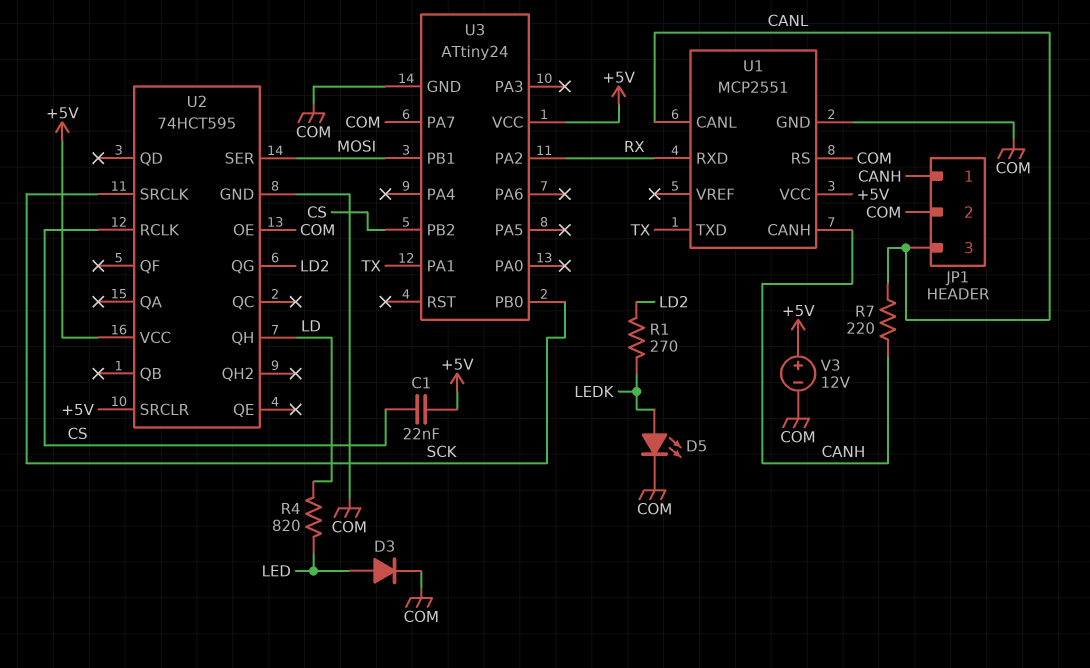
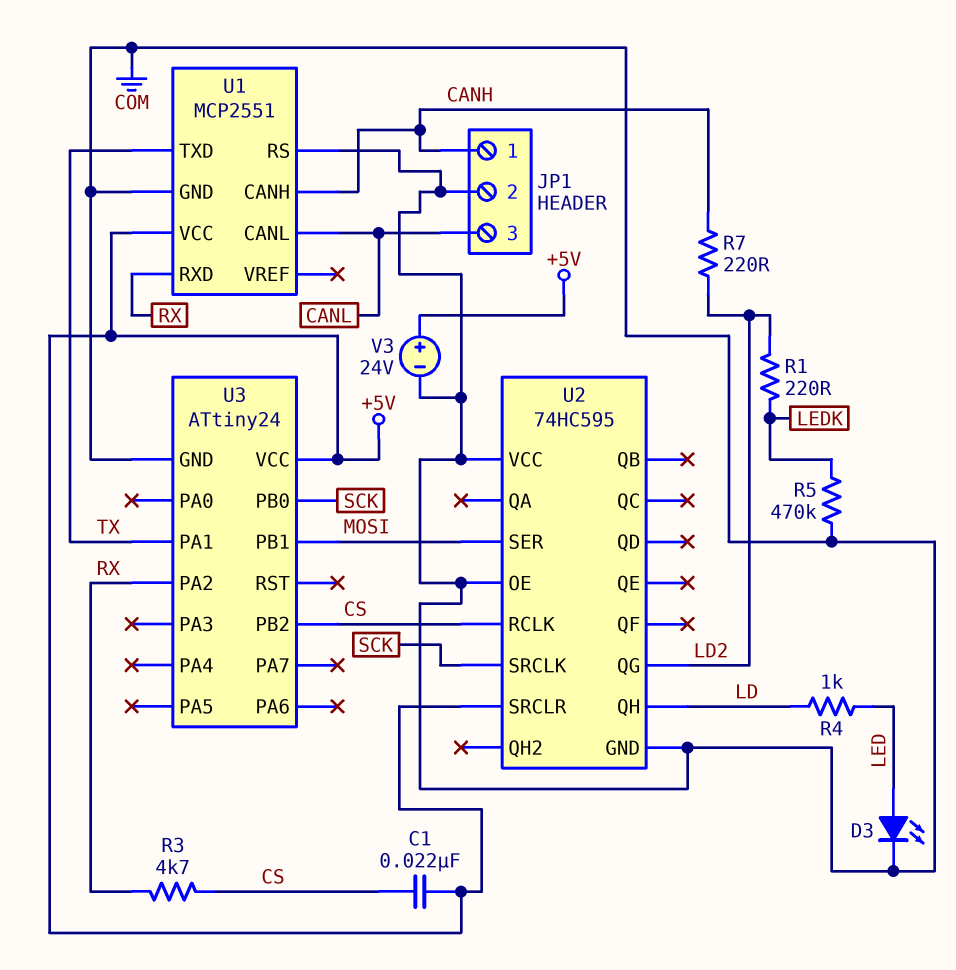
D3: diode (A LED, K COM) -> LED (A LED, K COM)
D5: LED (A LEDK, K COM) -> none
R1: 270 (LD2, LEDK) -> 220 (LD2, LEDK)
R3: none -> 4.7k (CS, RX)
R4: 820 (LD, LED) -> 1k (LD, LED)
R5: none -> 470k (COM, LEDK)
R7: 220 (CANH, CANL) -> 220 (CANH, LD2)
U2: 74HCT595 -> 74HC595
U2 pin VCC: +5V -> COM
U3 pin PA7: COM -> none
V3: 12V (plus +5V, minus COM) -> 24V (plus +5V, minus COM)

